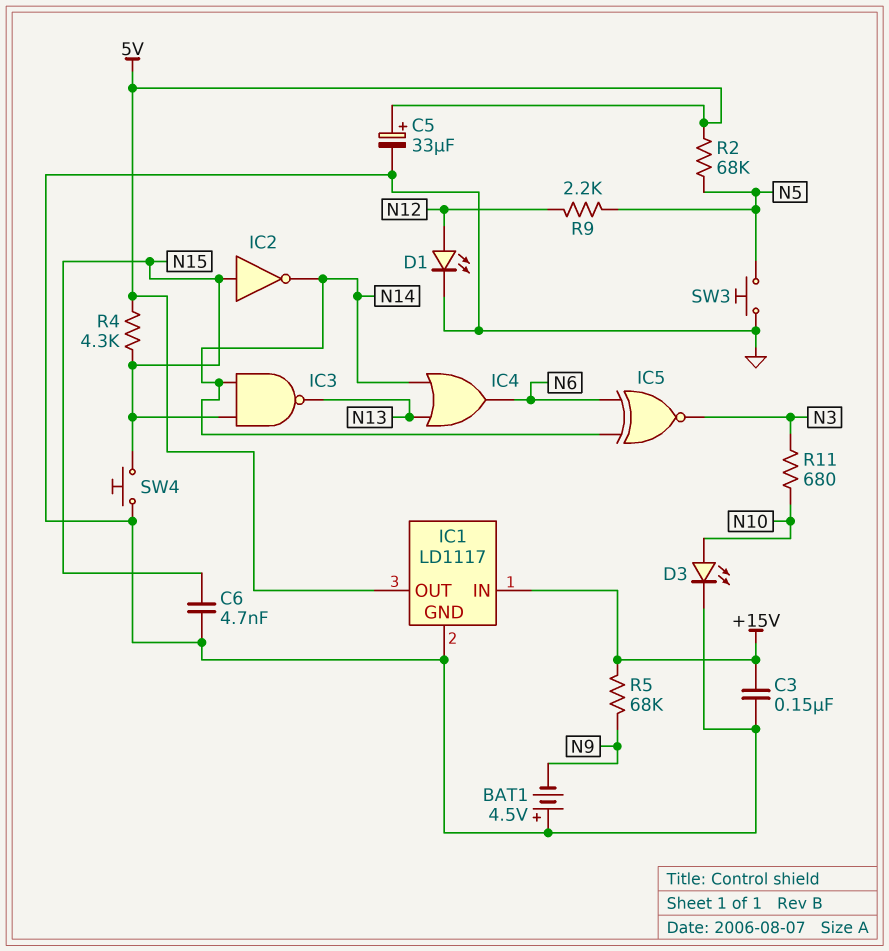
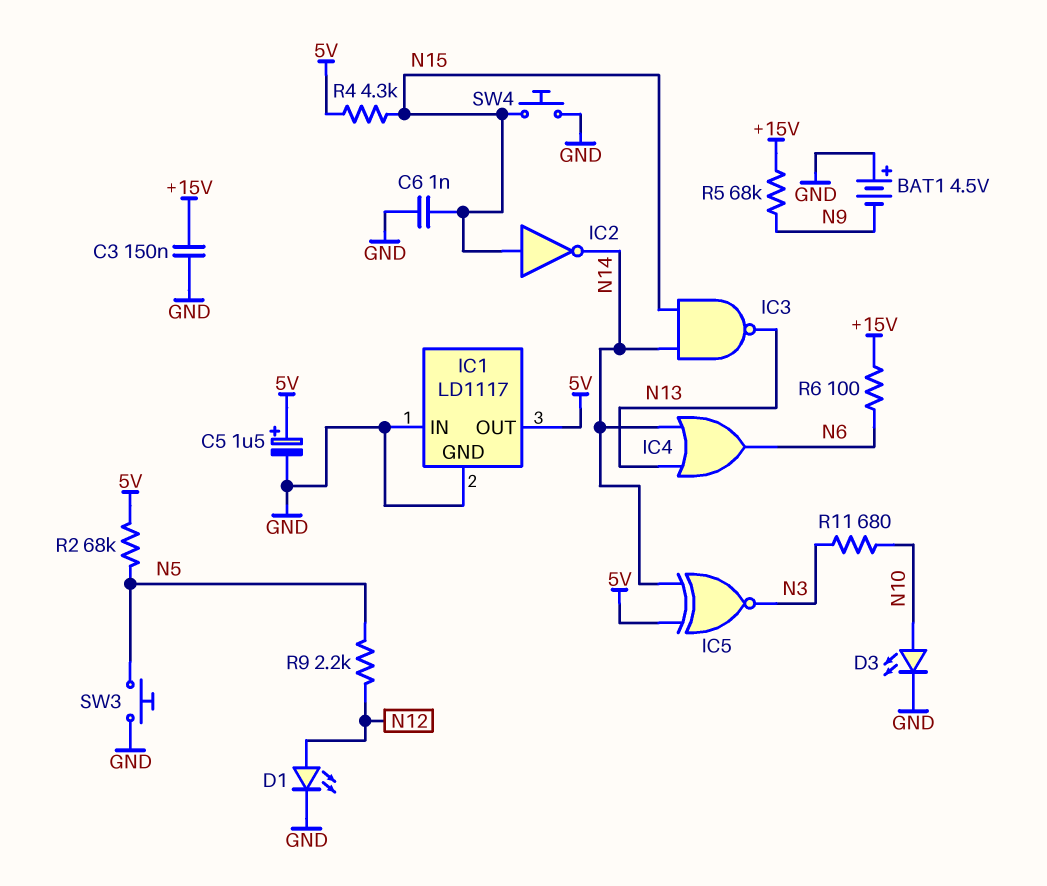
C5: 33uF (plus 5V, minus GND) -> 1.5uF (plus 5V, minus GND)
C6: 4.7nF (GND, N15) -> 1nF (GND, N15)
IC1 pin IN: +15V -> GND
IC5: XNOR (in N6, in N14, out N3) -> XNOR (in 5V, in N14, out N3)
R6: none -> 100 (+15V, N6)

